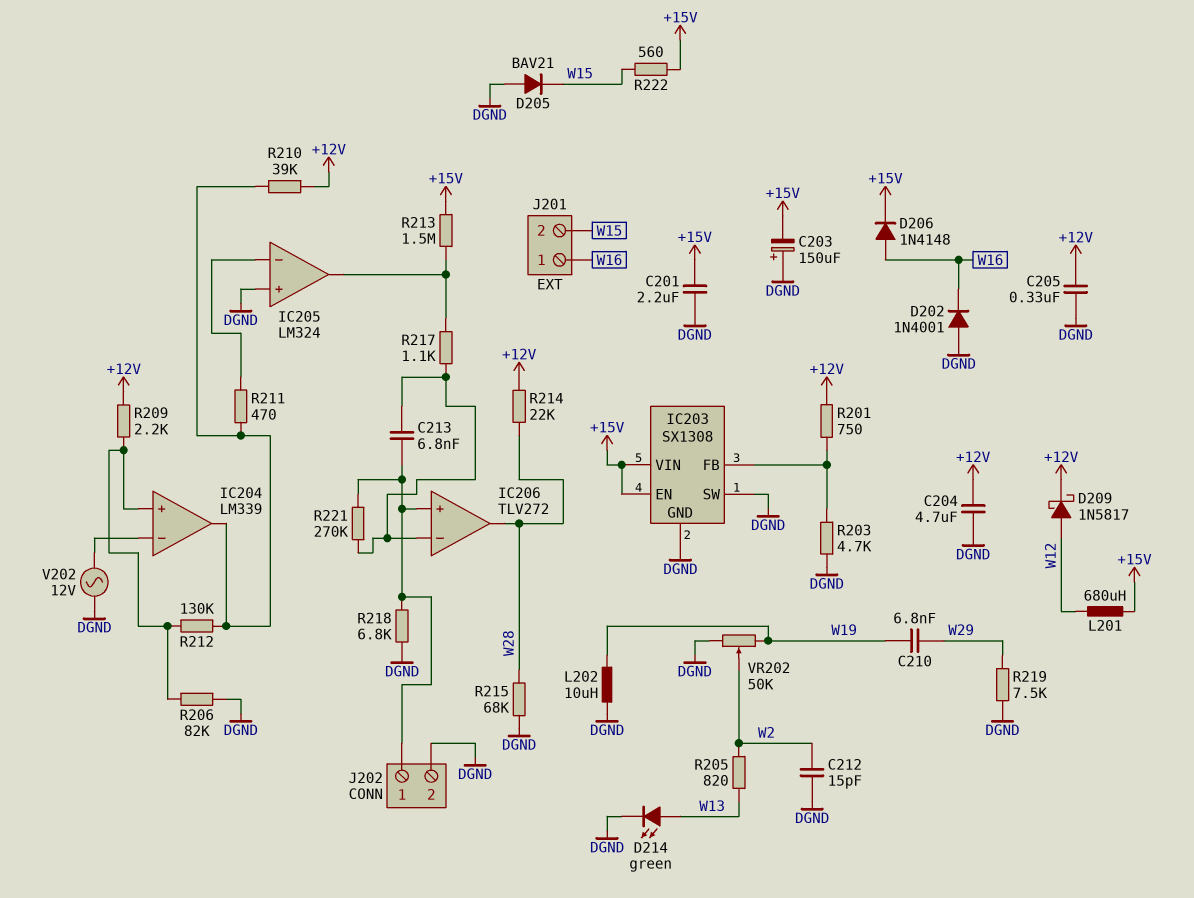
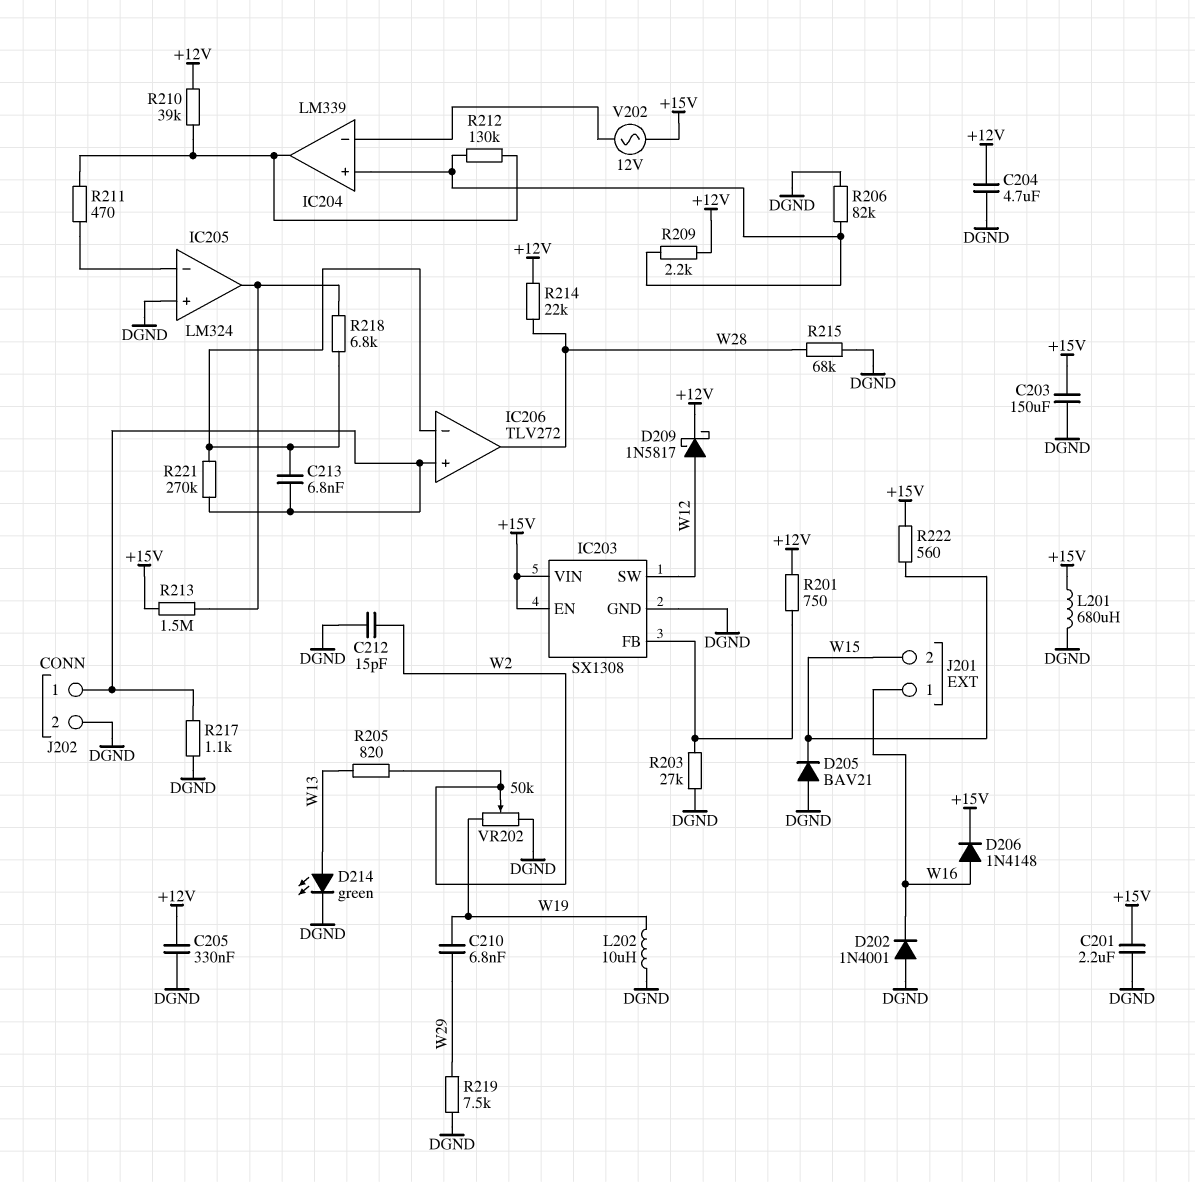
C203: 150uF (plus DGND, minus +15V) -> 150uF (+15V, DGND)
IC203 pin SW: DGND -> W12
L201: 680uH (+15V, W12) -> 680uH (+15V, DGND)
R203: 4.7k (DGND, IC203/FB) -> 27k (DGND, IC203/FB)
R217: 1.1k (IC205/out, IC206/in-) -> 1.1k (DGND, IC206/in+)
R218: 6.8k (DGND, IC206/in+) -> 6.8k (IC205/out, IC206/in-)
V202: AC 12V (DGND, IC204/in-) -> AC 12V (+15V, IC204/in-)

